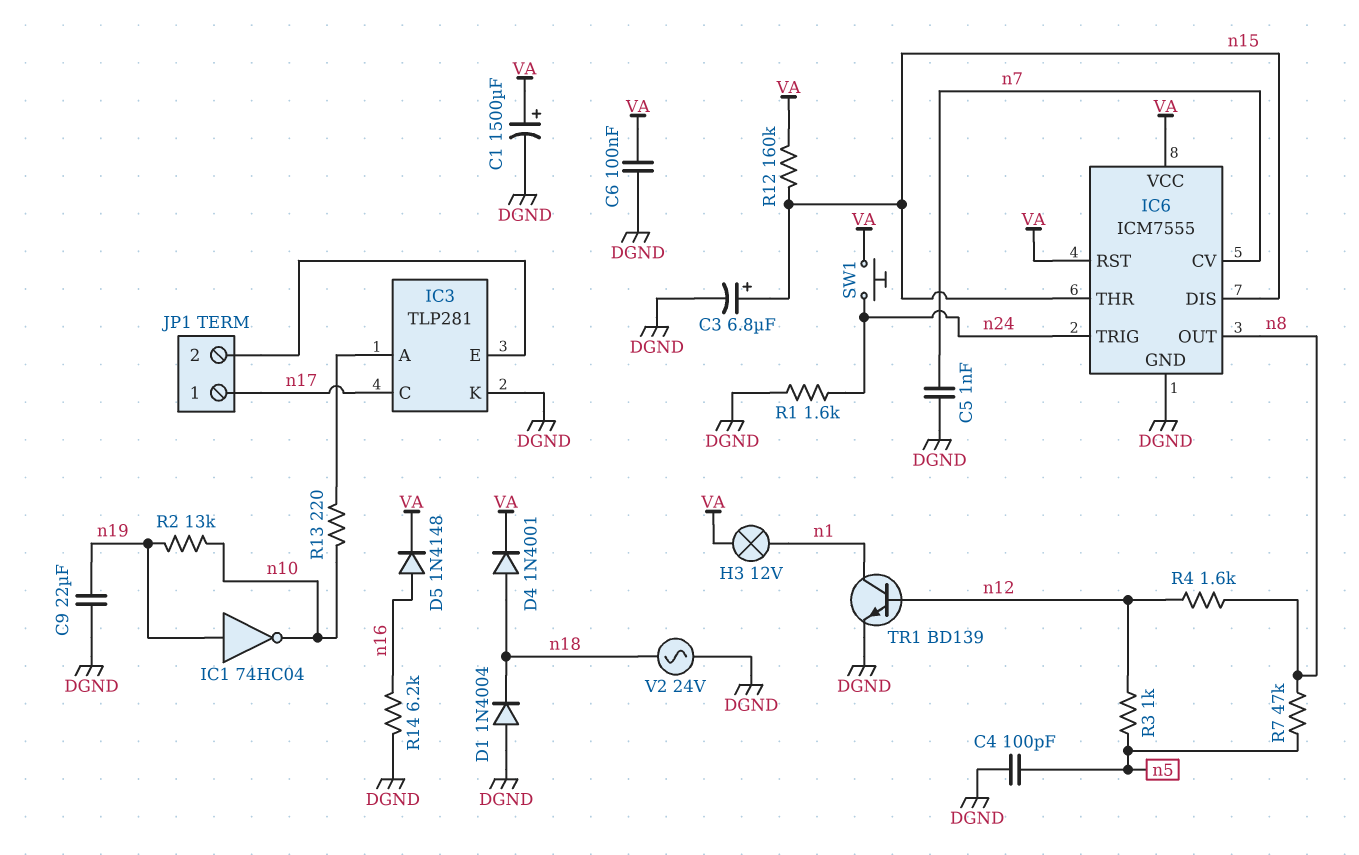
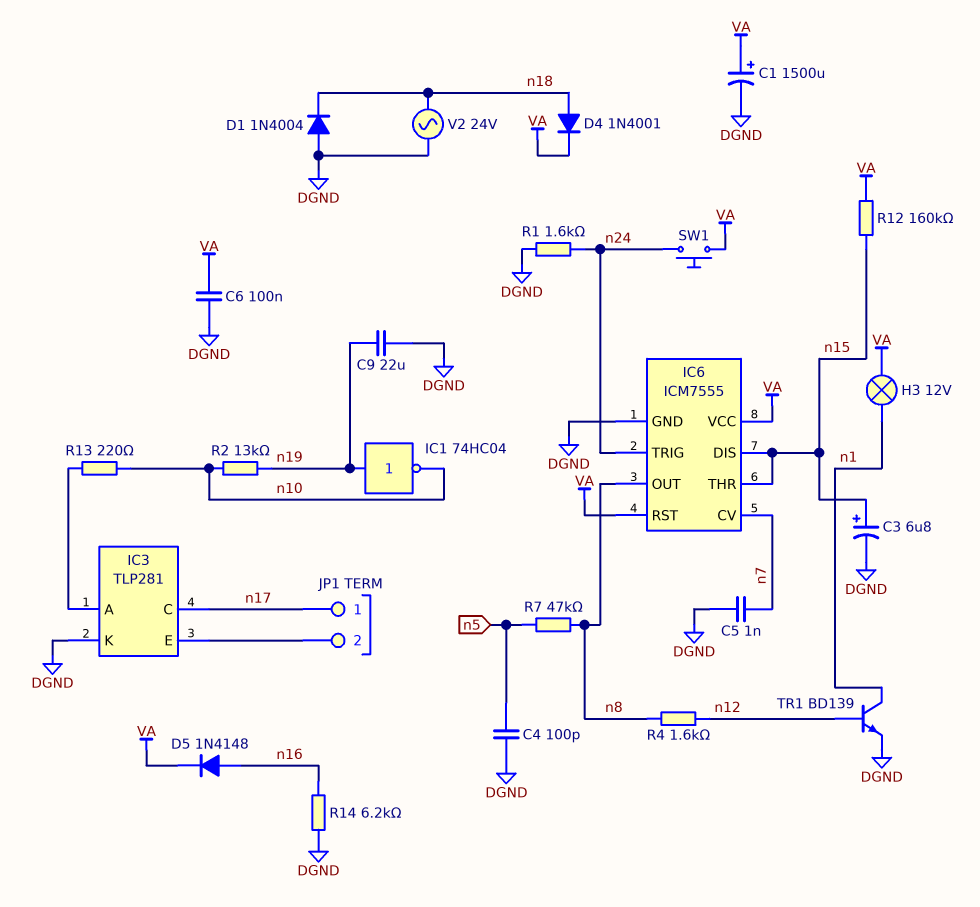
R3: 1k (n5, n12) -> none

